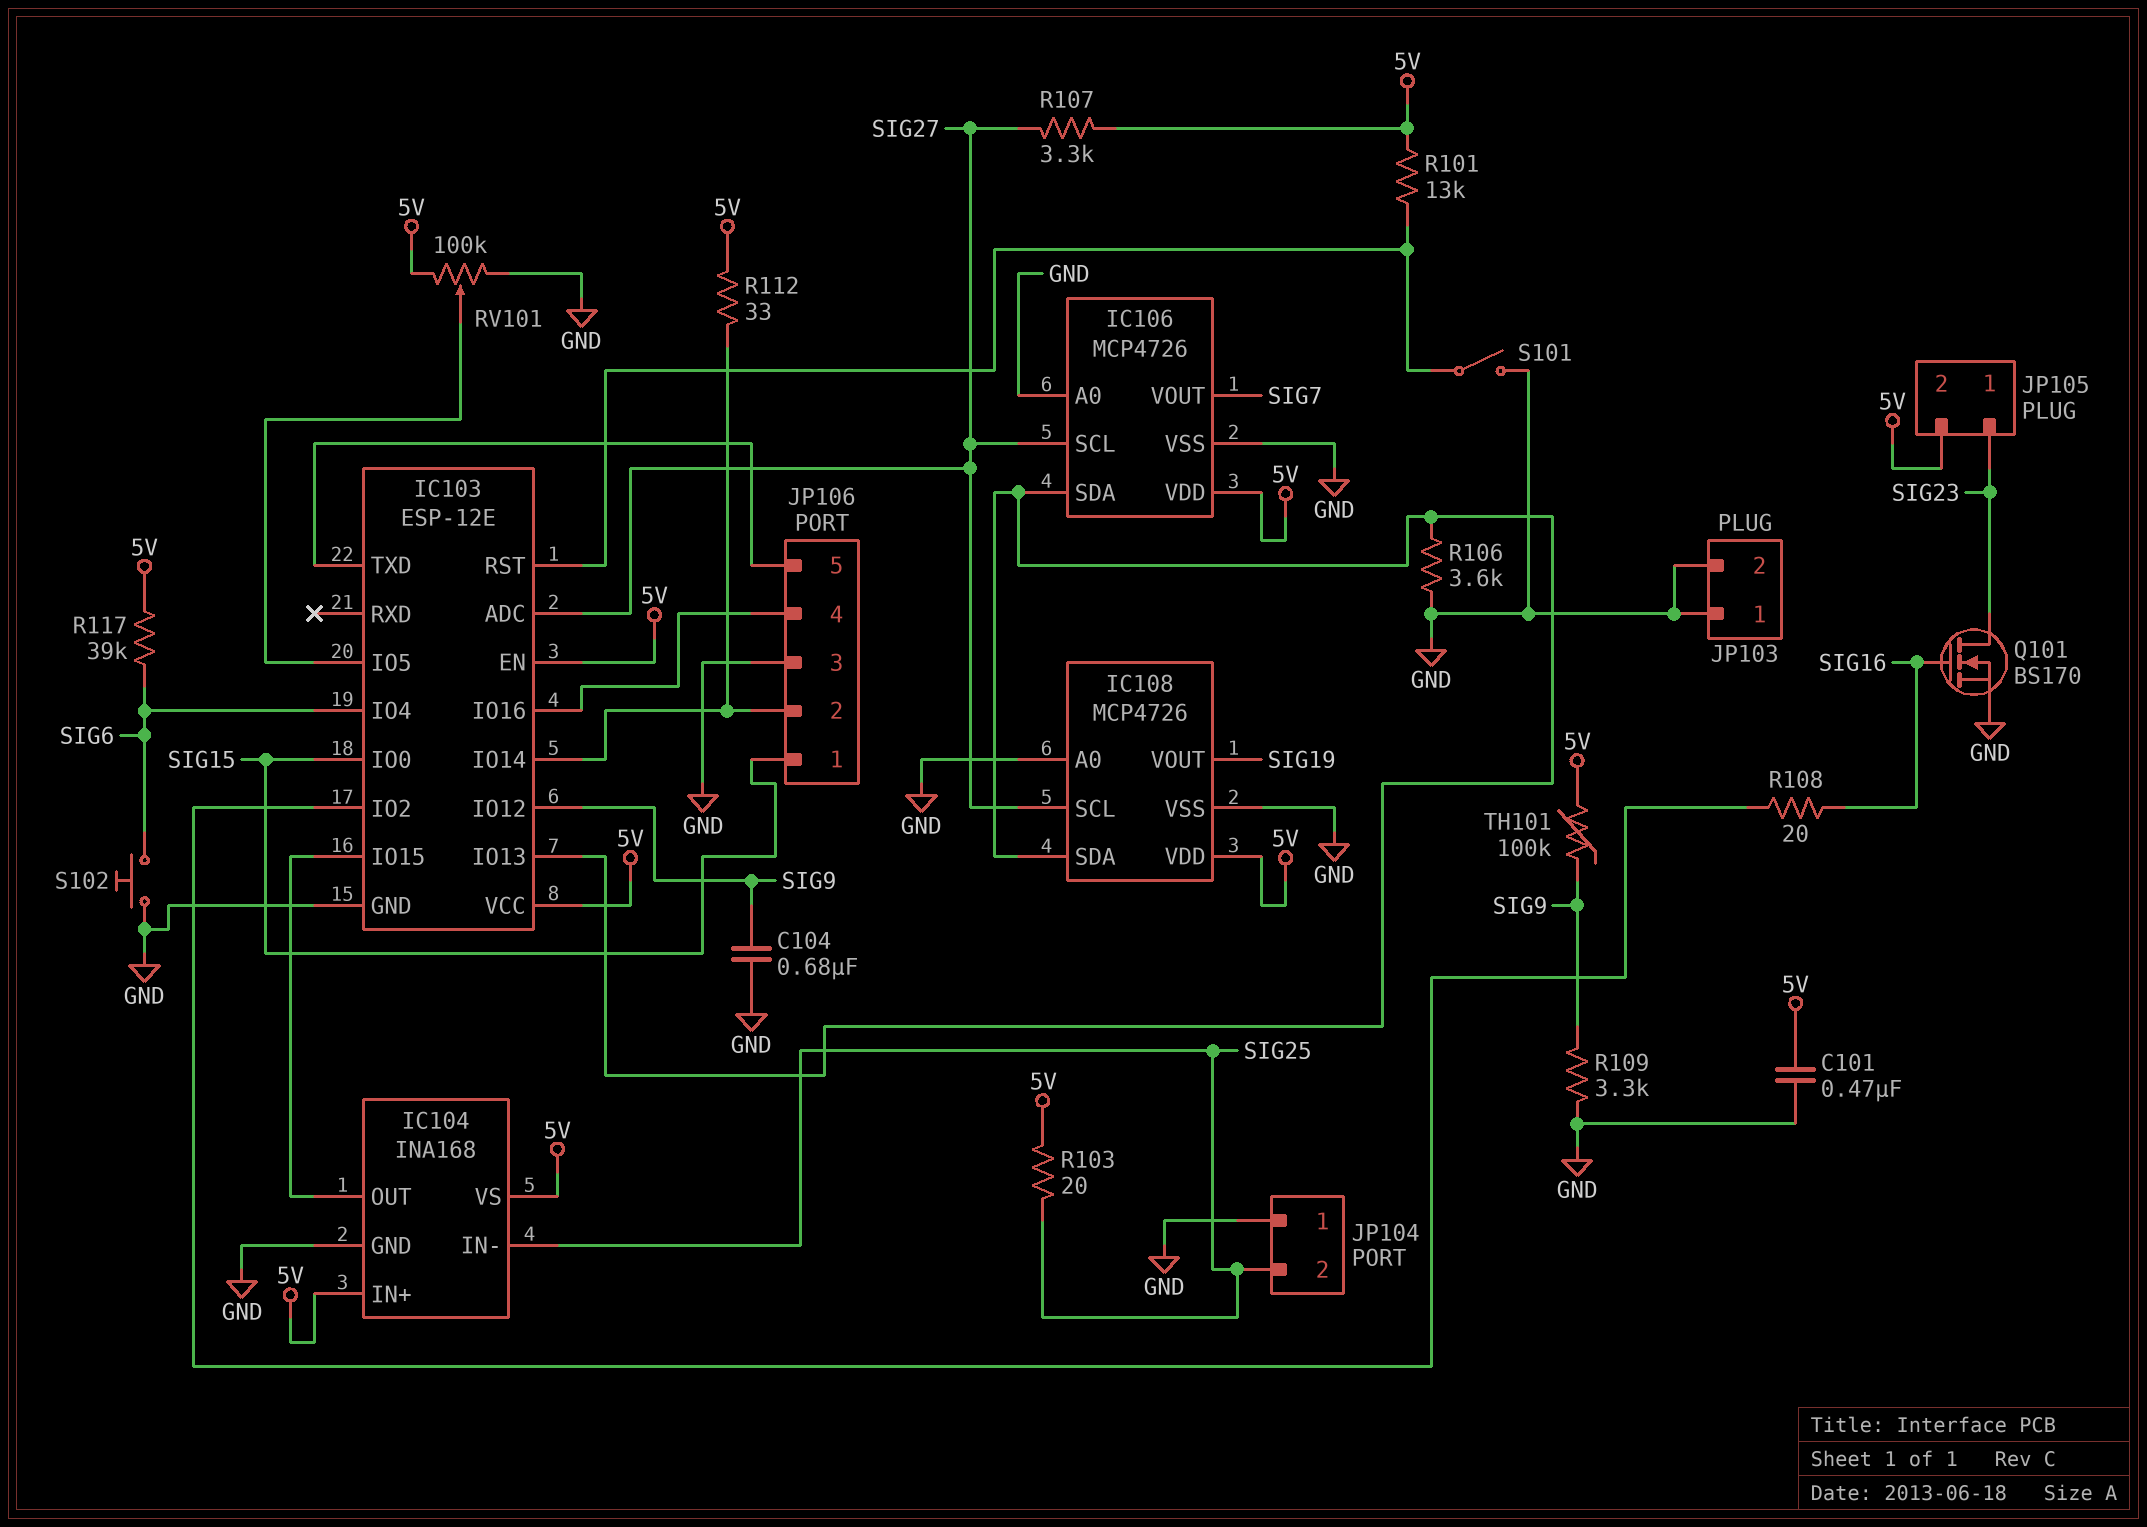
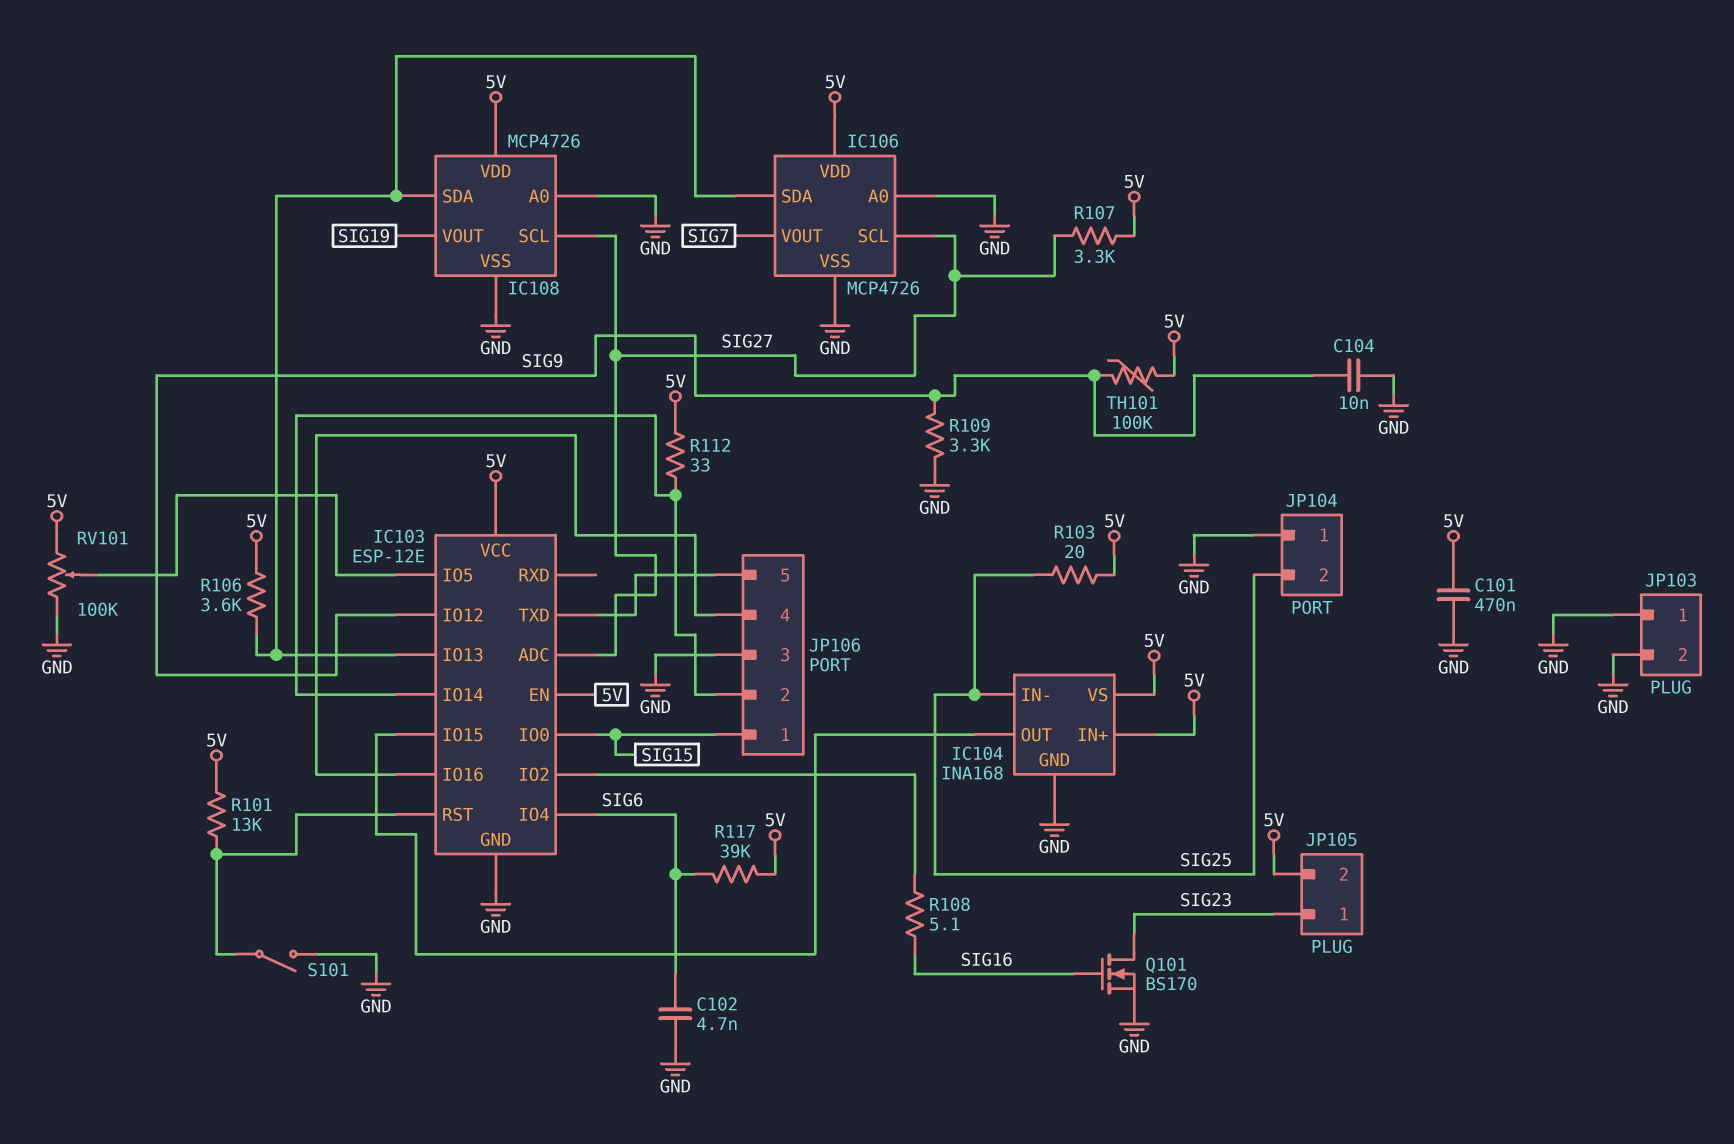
C102: none -> 4.7nF (GND, SIG6)
C104: 680nF (GND, SIG9) -> 10nF (GND, SIG9)
R106: 3.6k (GND, IC103/IO13) -> 3.6k (5V, IC103/IO13)
R108: 20 (IC103/IO2, SIG16) -> 5.1 (IC103/IO2, SIG16)
S102: button (GND, SIG6) -> none

